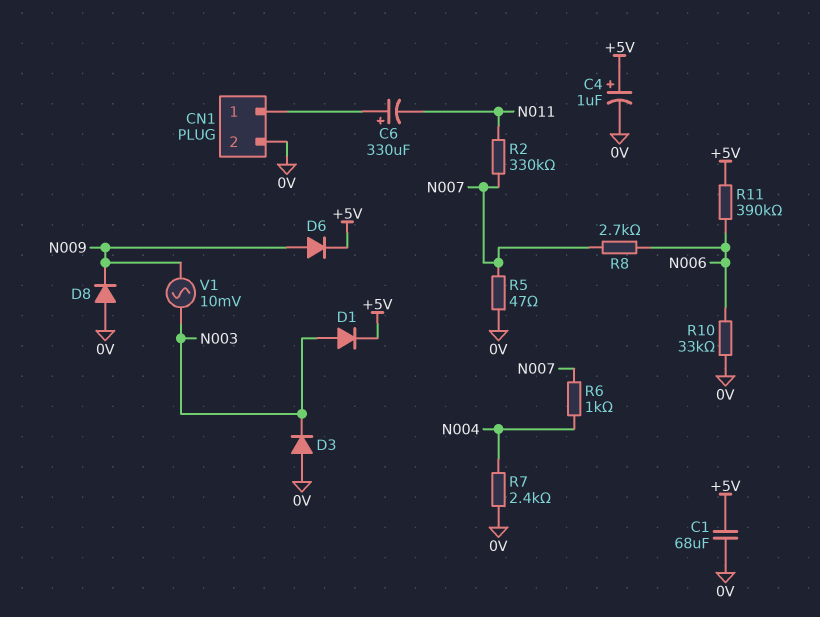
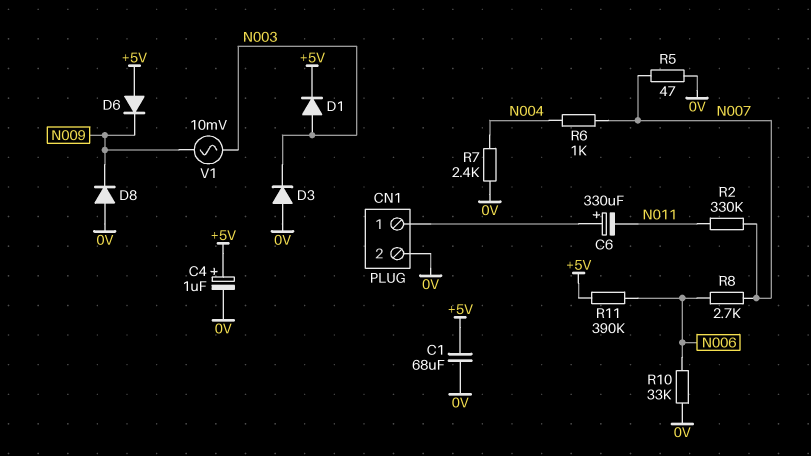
D6: diode (A N009, K +5V) -> diode (A +5V, K N009)

